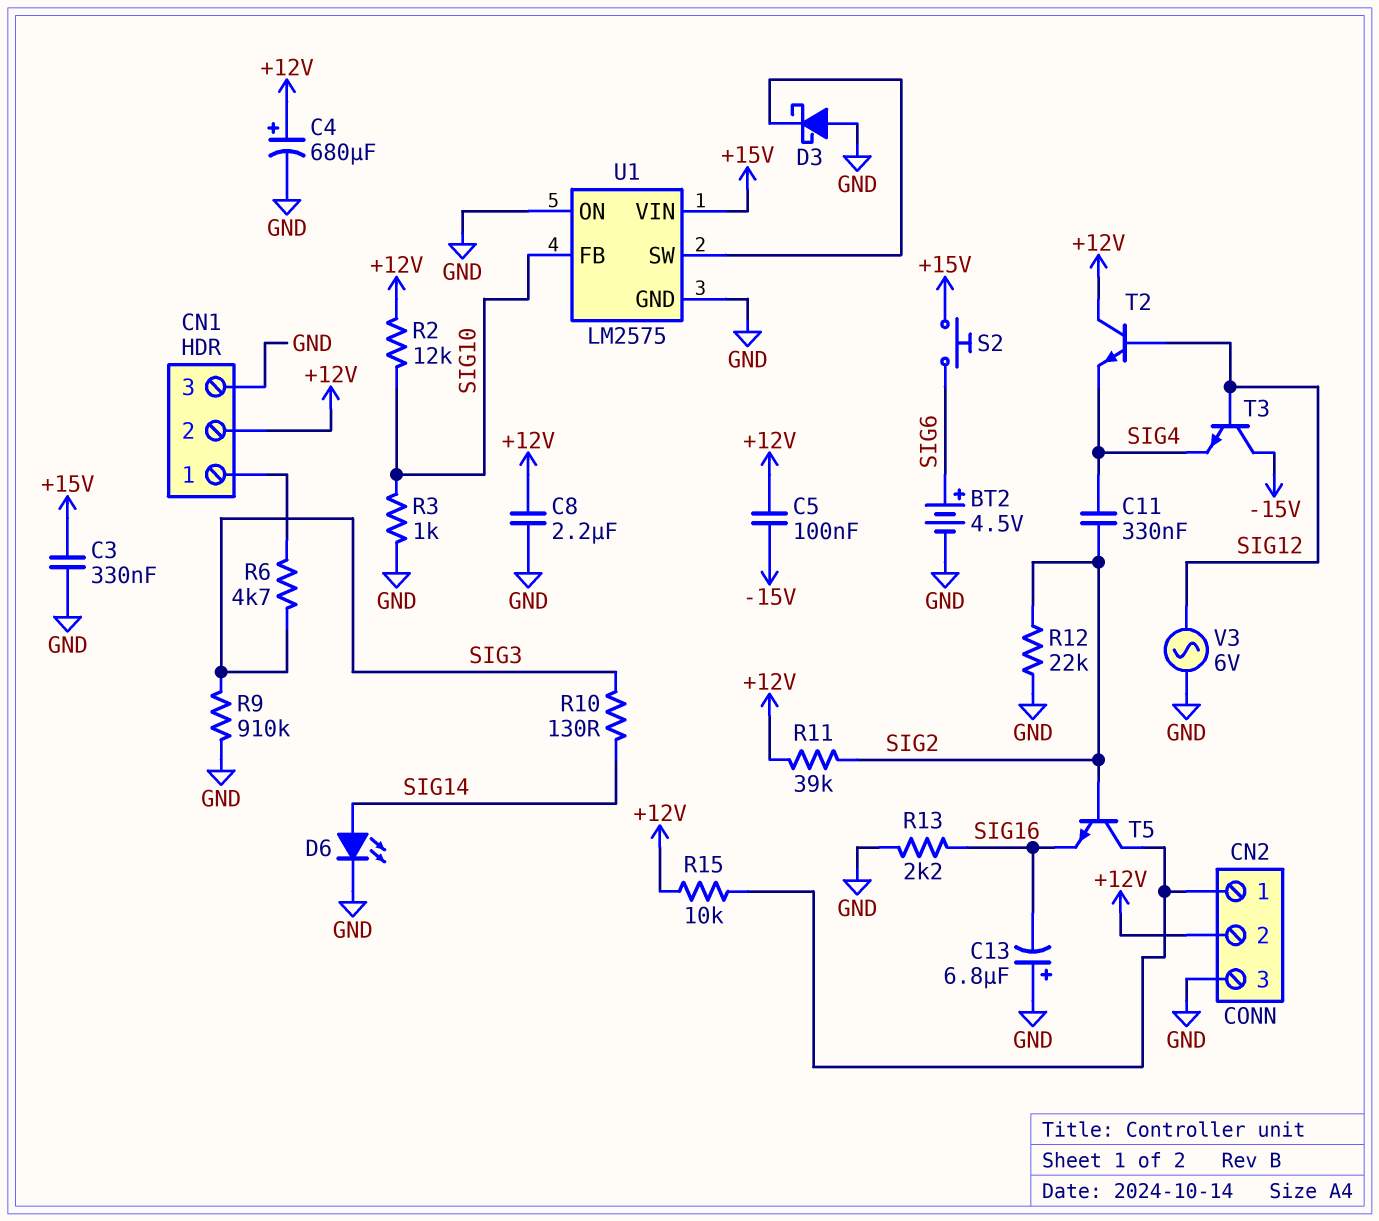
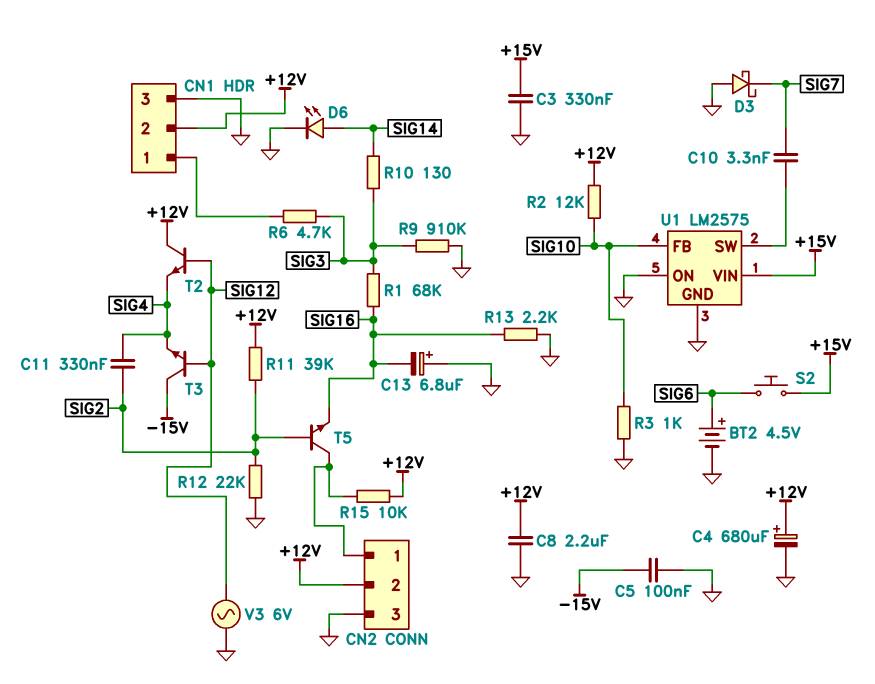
C5: 100nF (+12V, -15V) -> 100nF (-15V, GND)
C10: none -> 3.3nF (SIG7, U1/SW)
D3: schottky (A GND, K U1/SW) -> schottky (A GND, K SIG7)
R1: none -> 68k (SIG3, SIG16)

